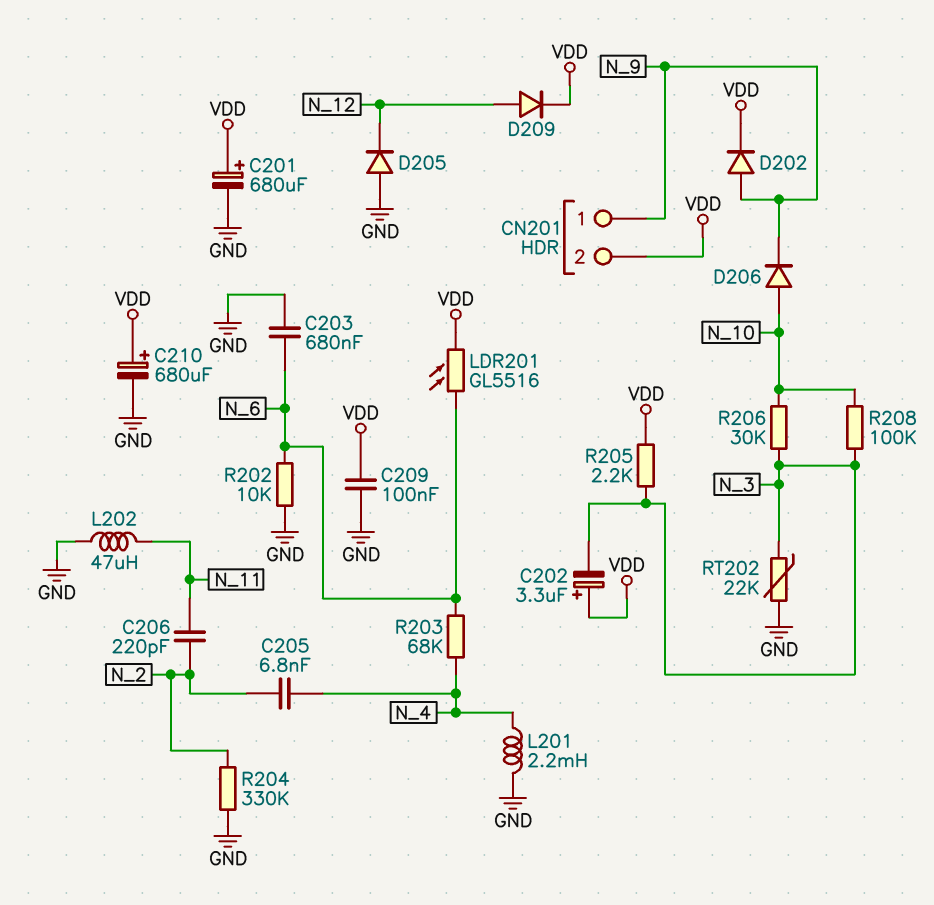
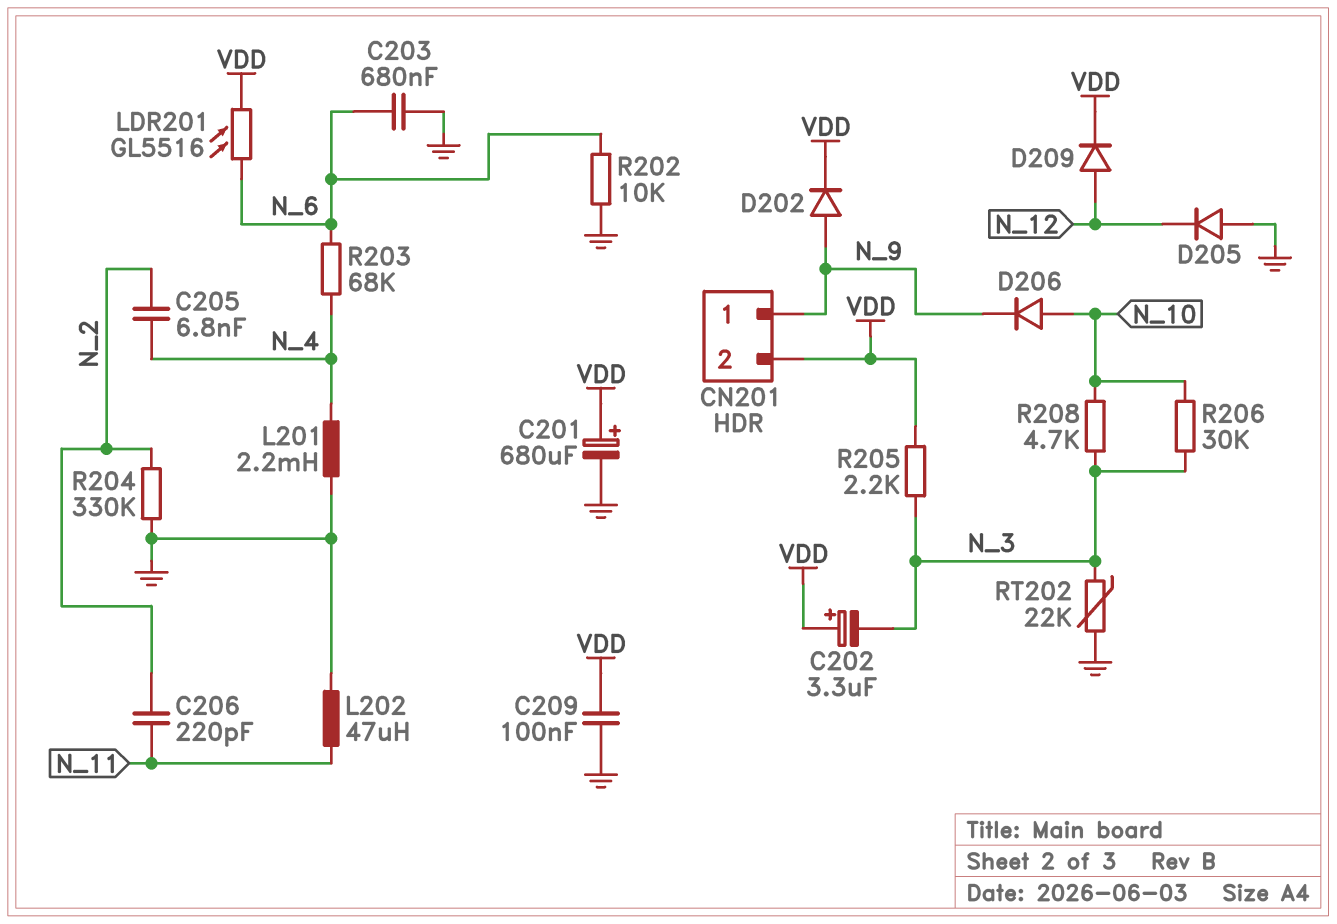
C210: 680uF (plus VDD, minus GND) -> none
R208: 100k (N_3, N_10) -> 4.7k (N_3, N_10)

